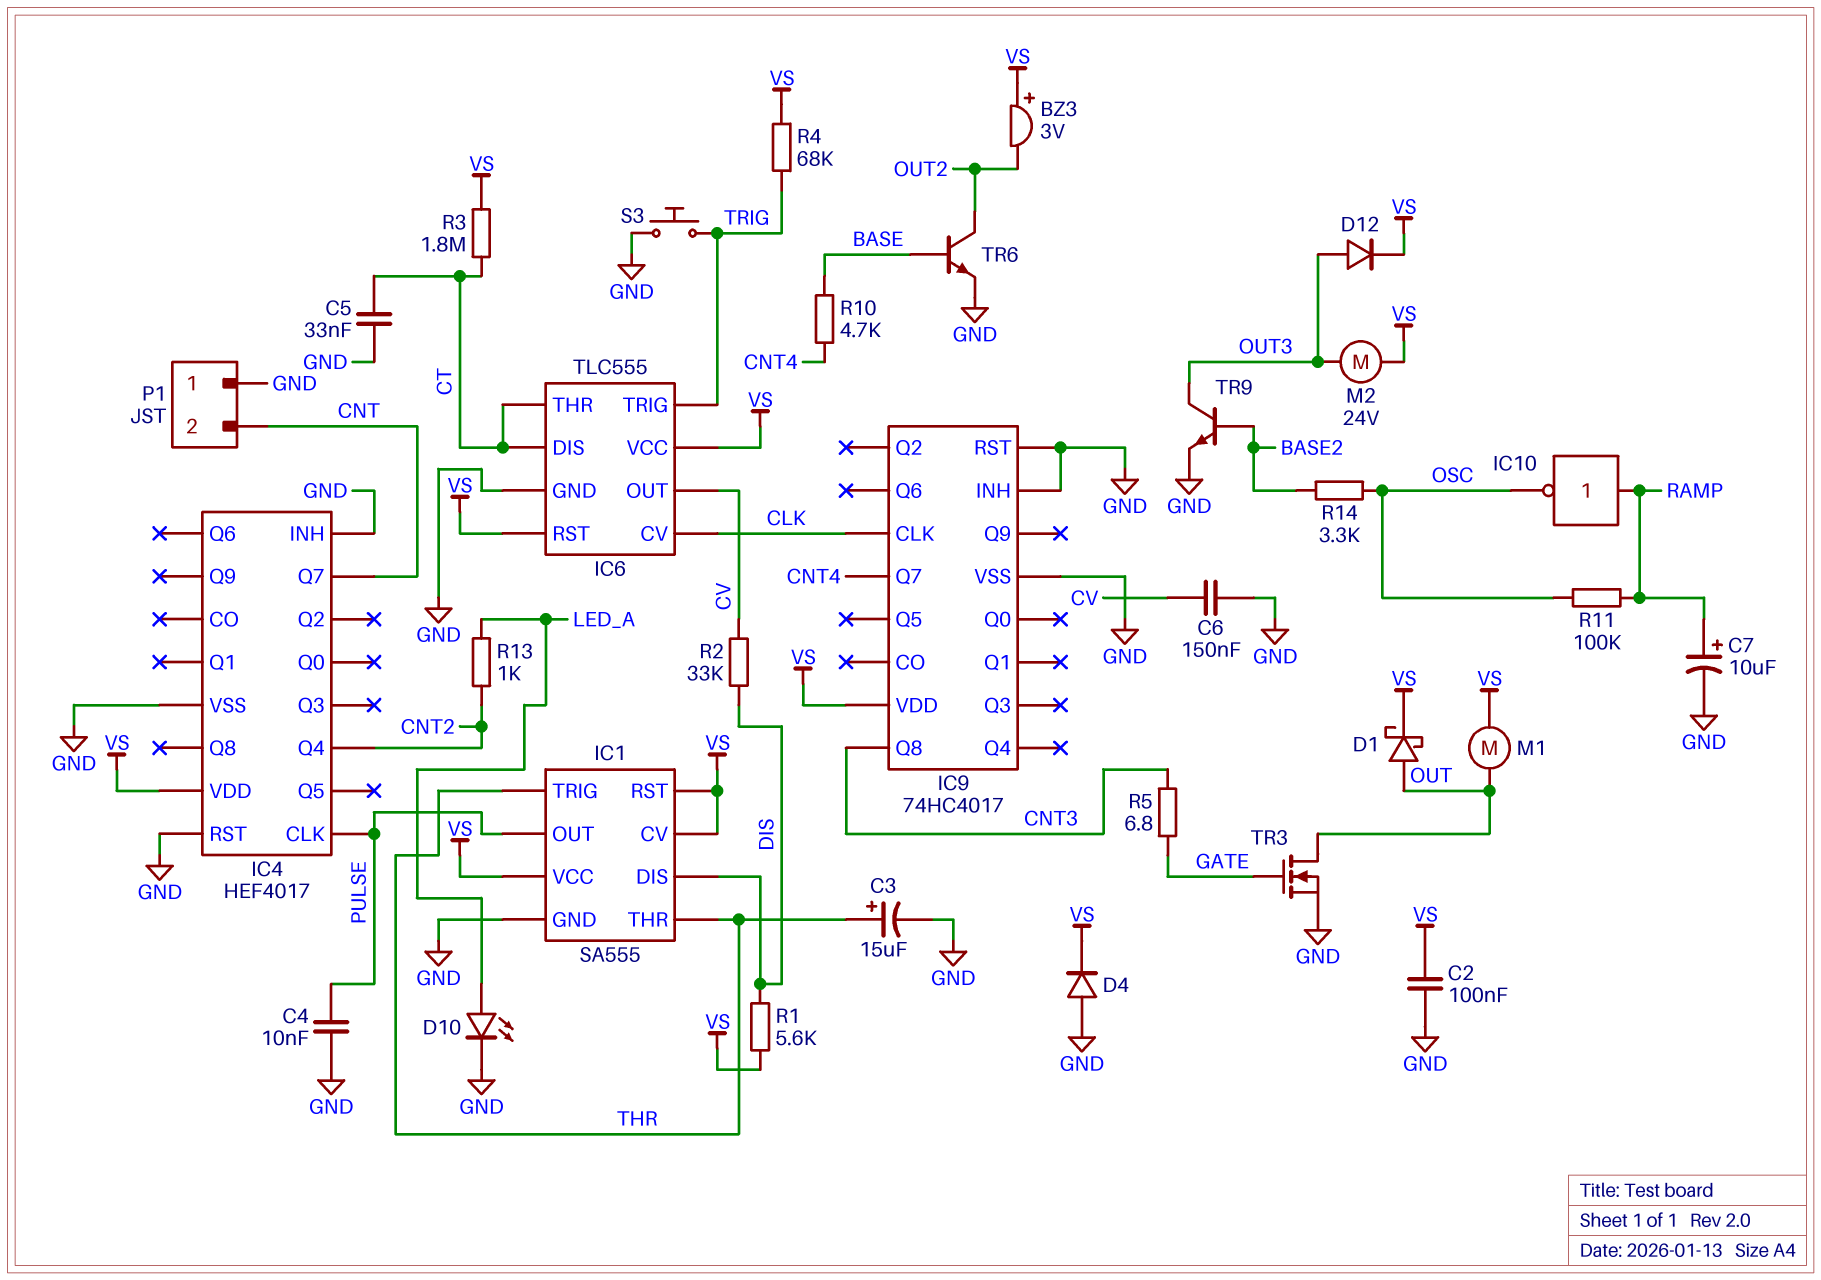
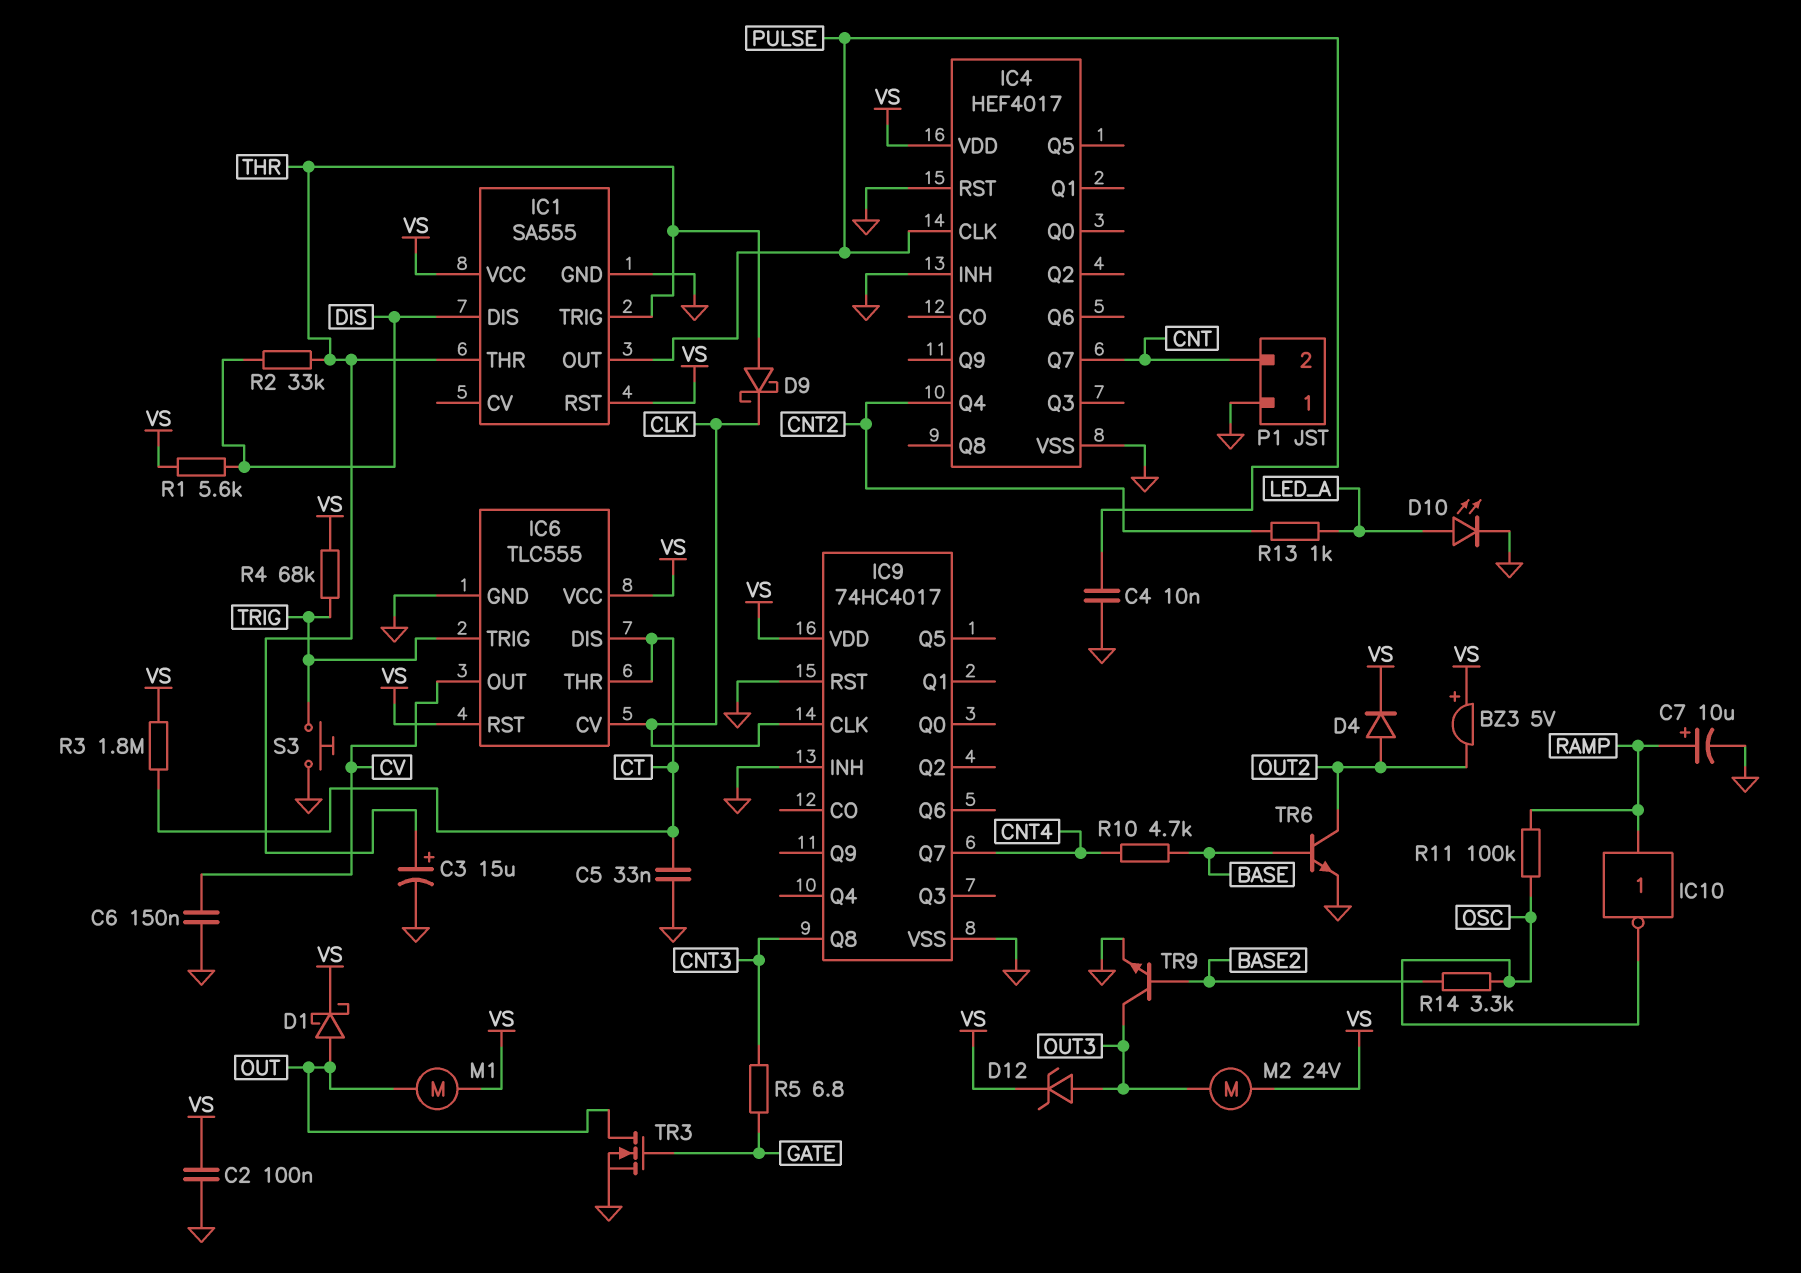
BZ3: buzzer 3V (plus VS, minus OUT2) -> buzzer 5V (plus VS, minus OUT2)
D4: diode (A GND, K VS) -> diode (A OUT2, K VS)
D9: none -> schottky (A THR, K CLK)
D12: diode (A OUT3, K VS) -> zener (A OUT3, K VS)
IC1 pin CV: VS -> none
R2: 33k (CV, DIS) -> 33k (DIS, THR)

